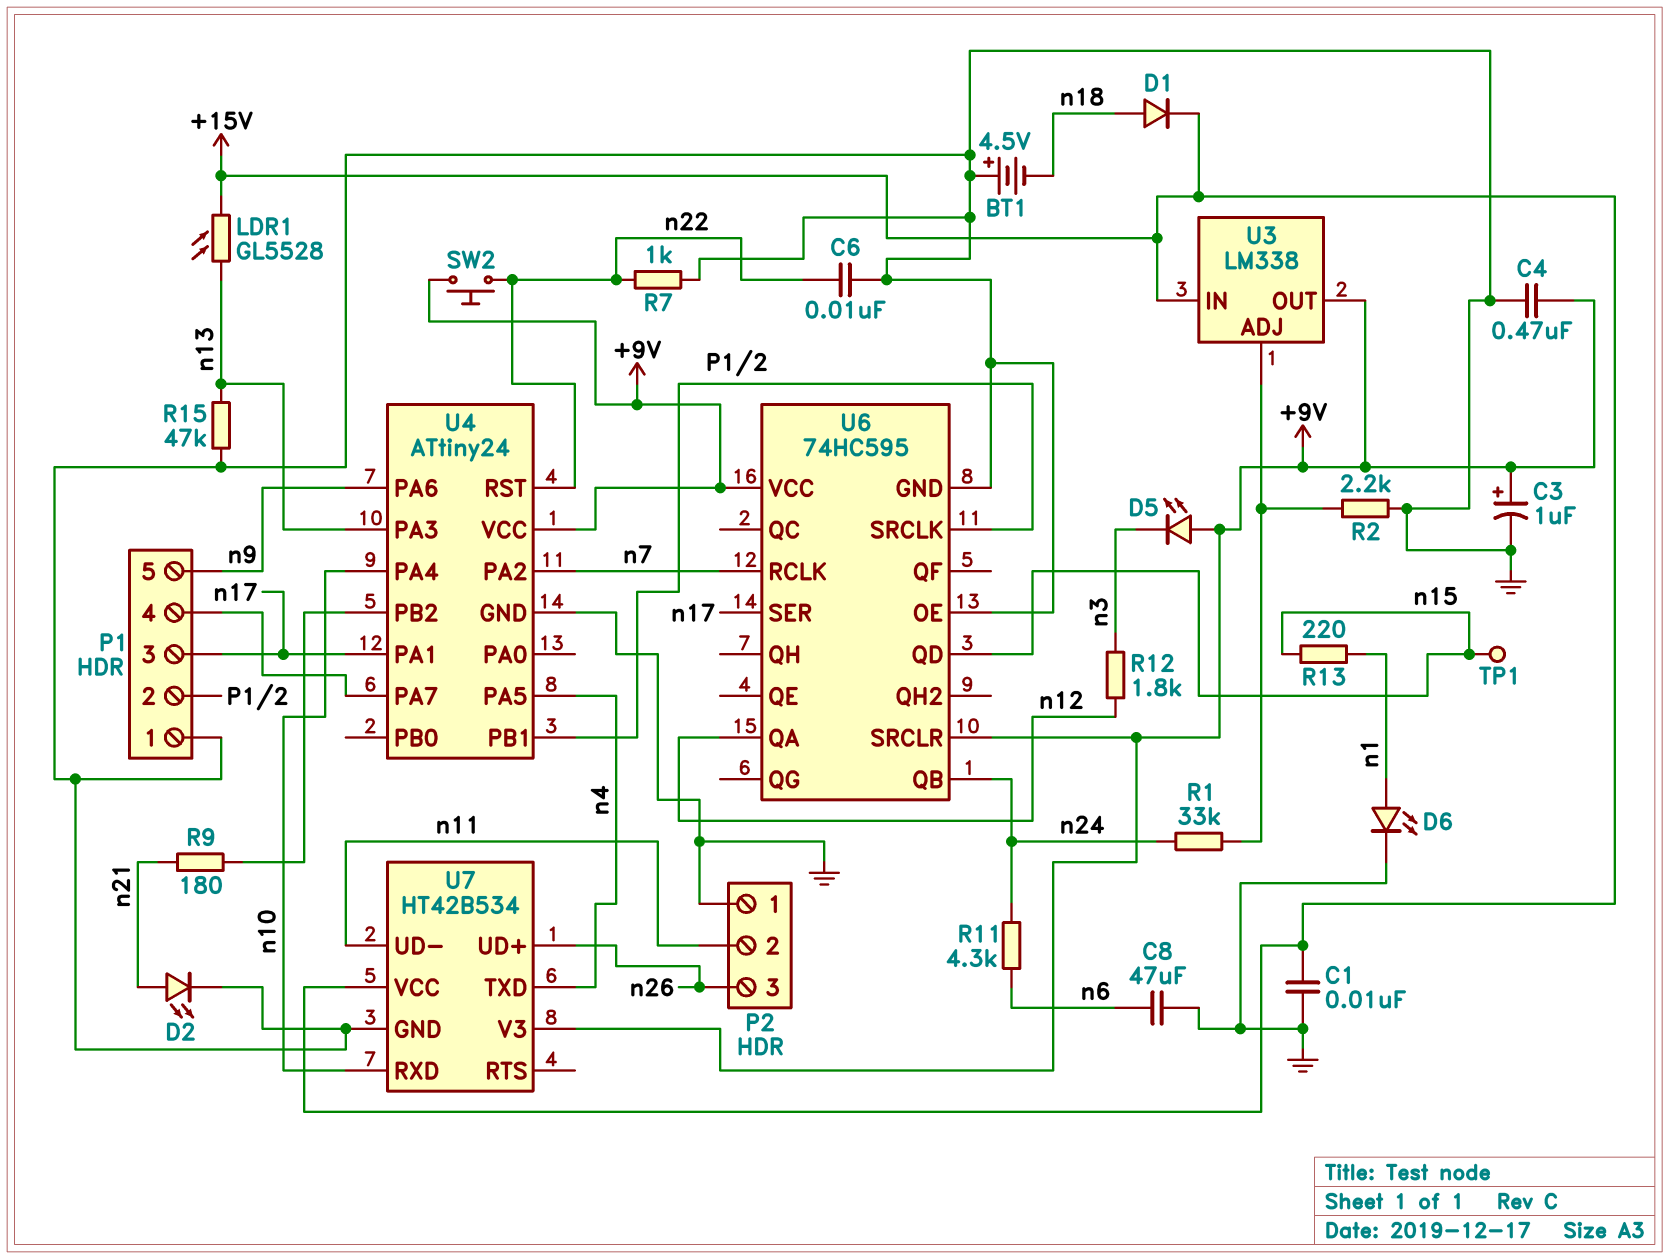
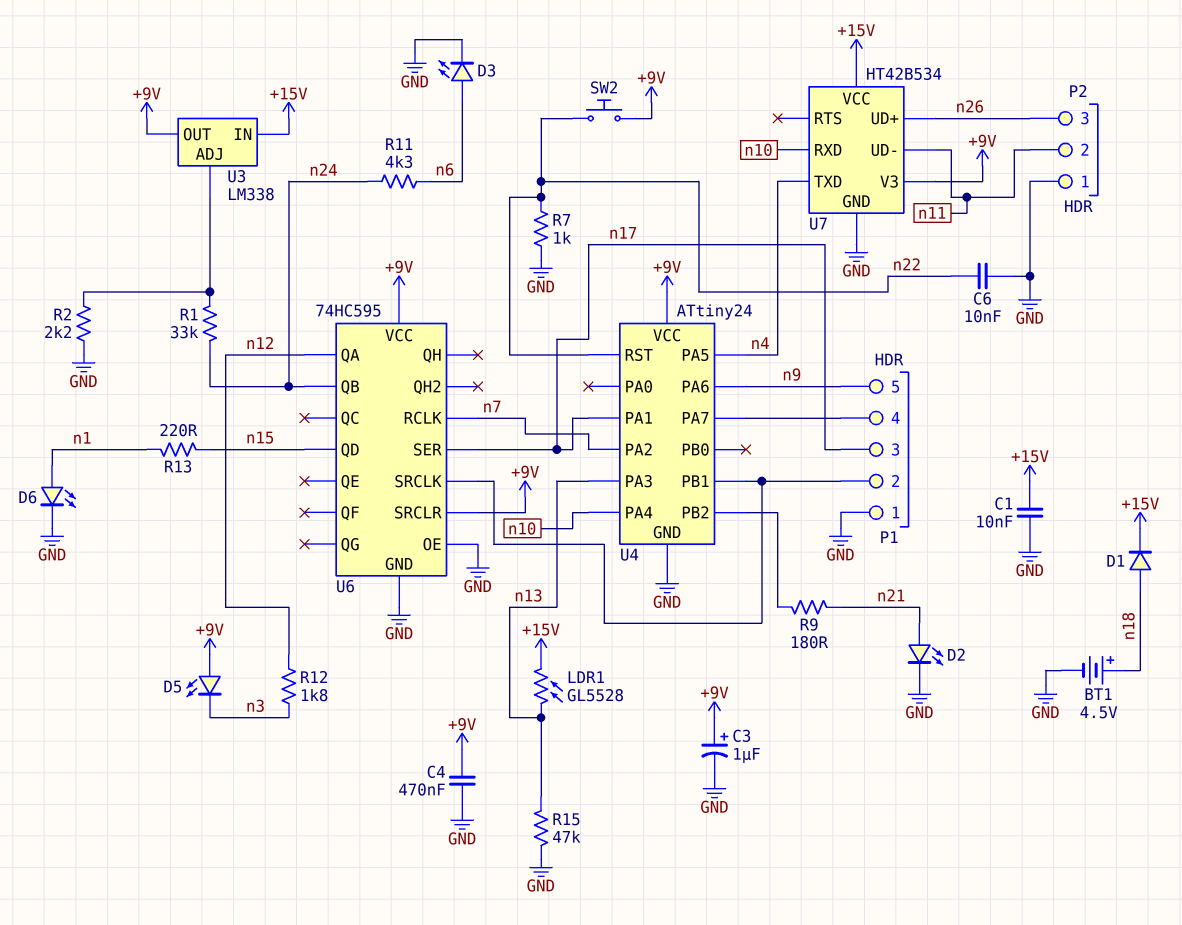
BT1: 4.5V (plus GND, minus n18) -> 4.5V (plus n18, minus GND)
C8: 47uF (GND, n6) -> none
D3: none -> LED (A n6, K GND)
TP1: test point (n15) -> none

